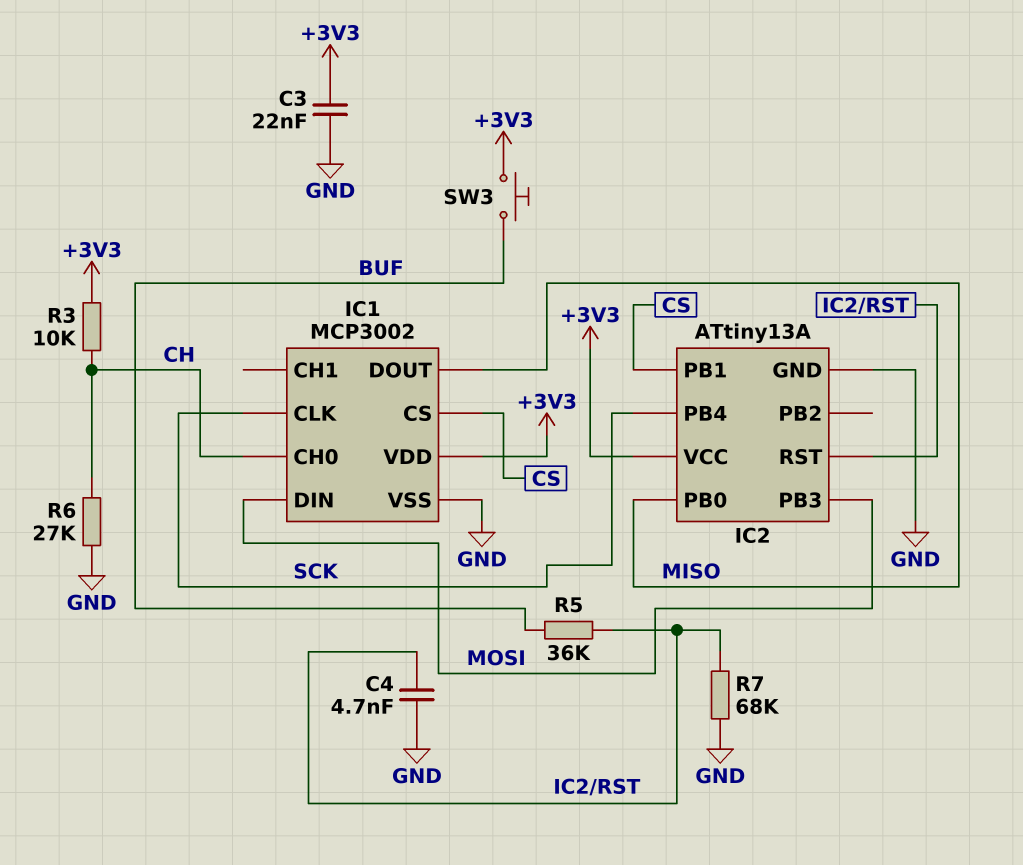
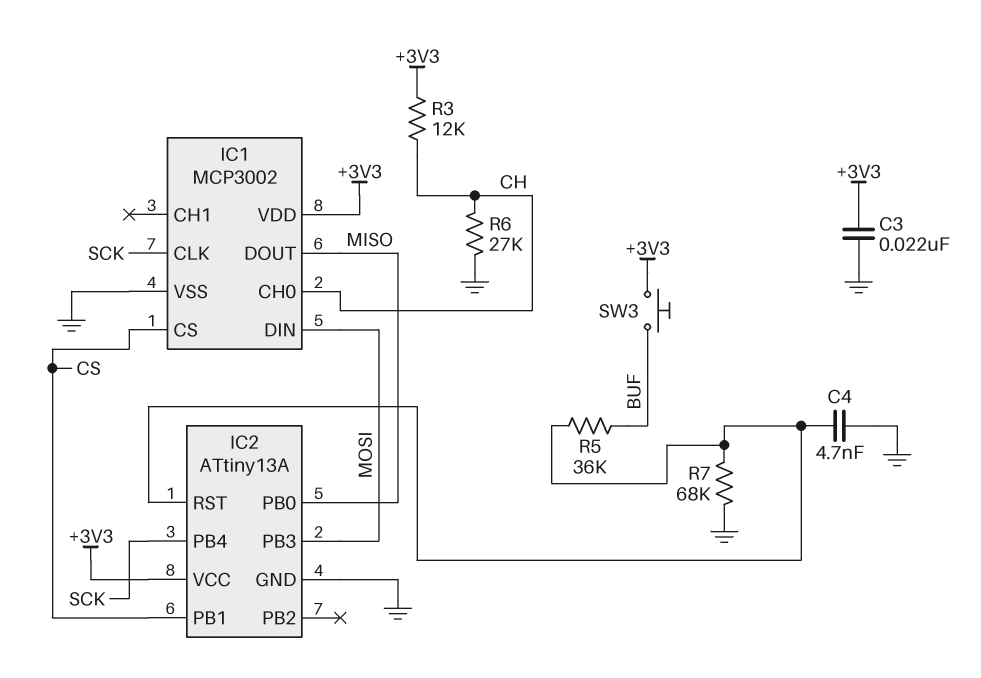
R3: 10k (+3V3, CH) -> 12k (+3V3, CH)

